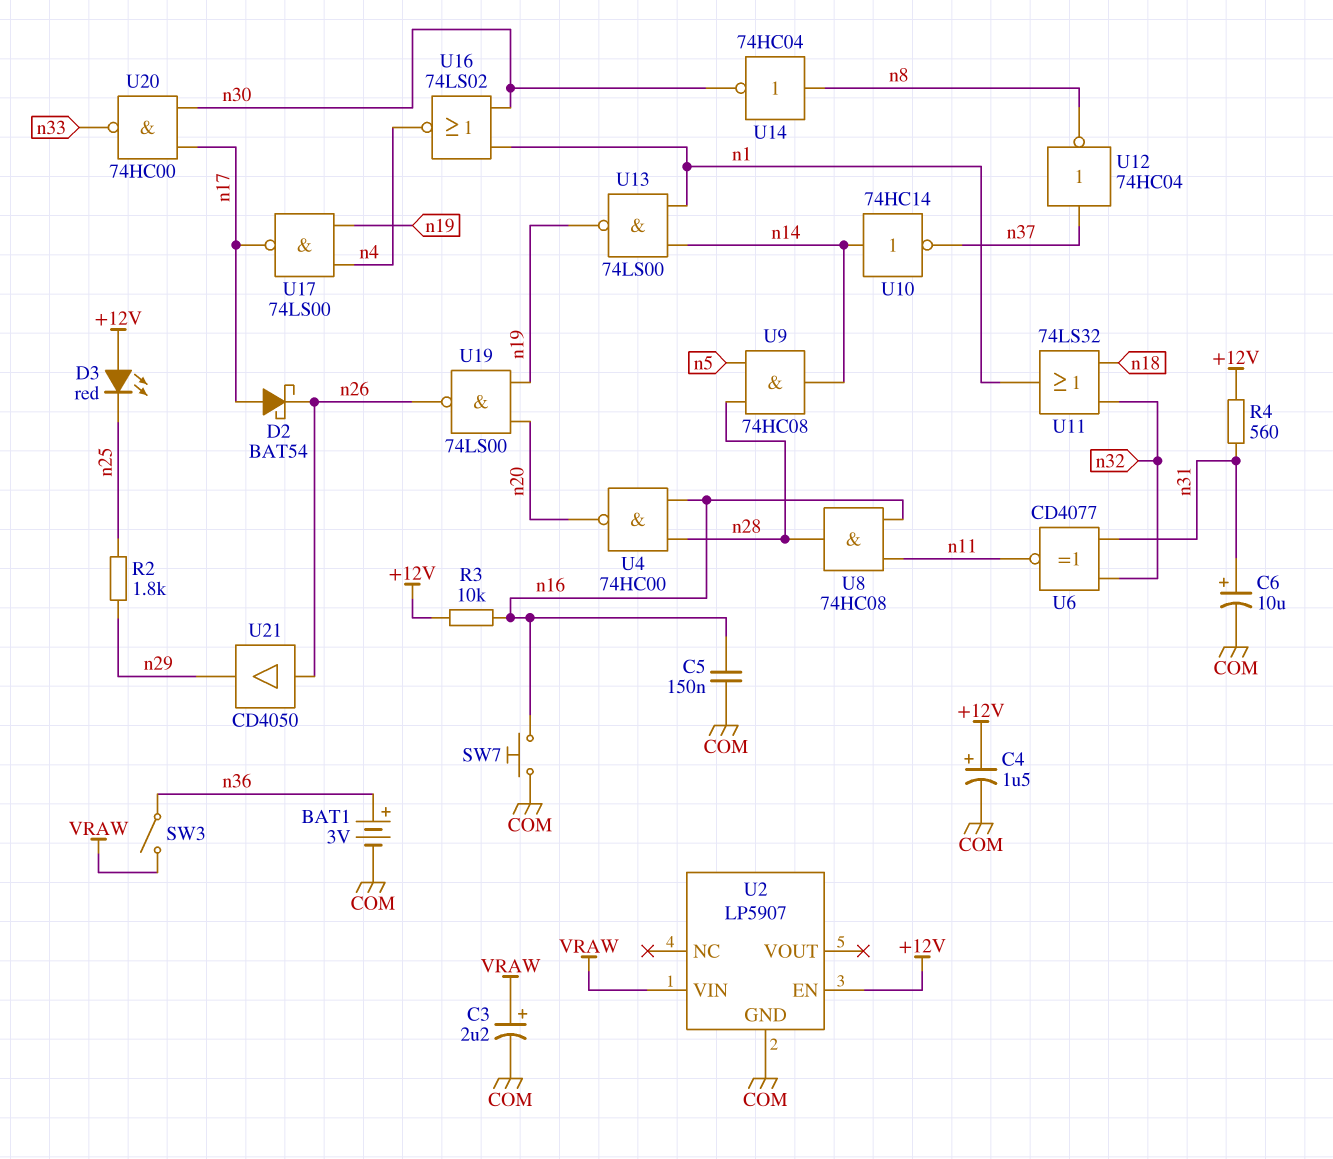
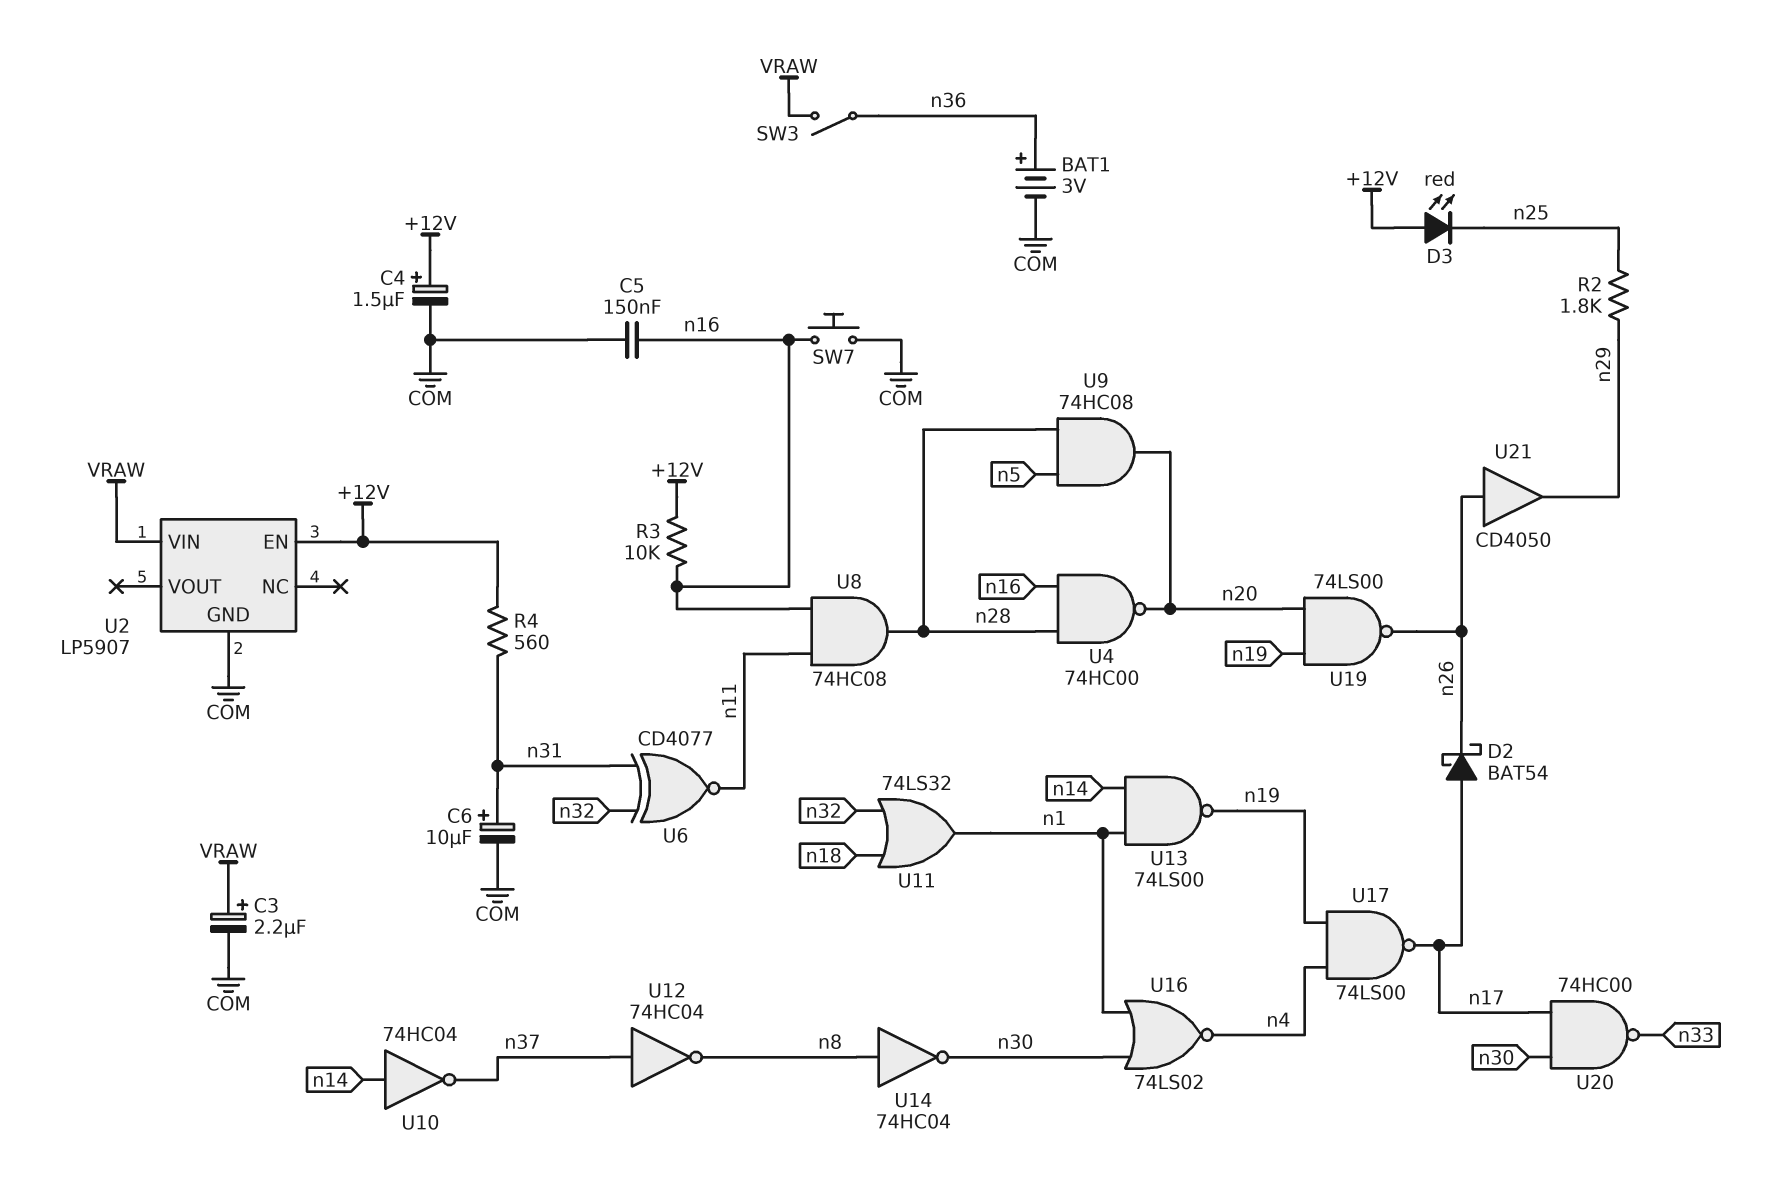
U9: AND 74HC08 (in n5, in n28, out n14) -> AND 74HC08 (in n5, in n28, out n20)
U10: NOT 74HC14 (in n14, out n37) -> NOT 74HC04 (in n14, out n37)

